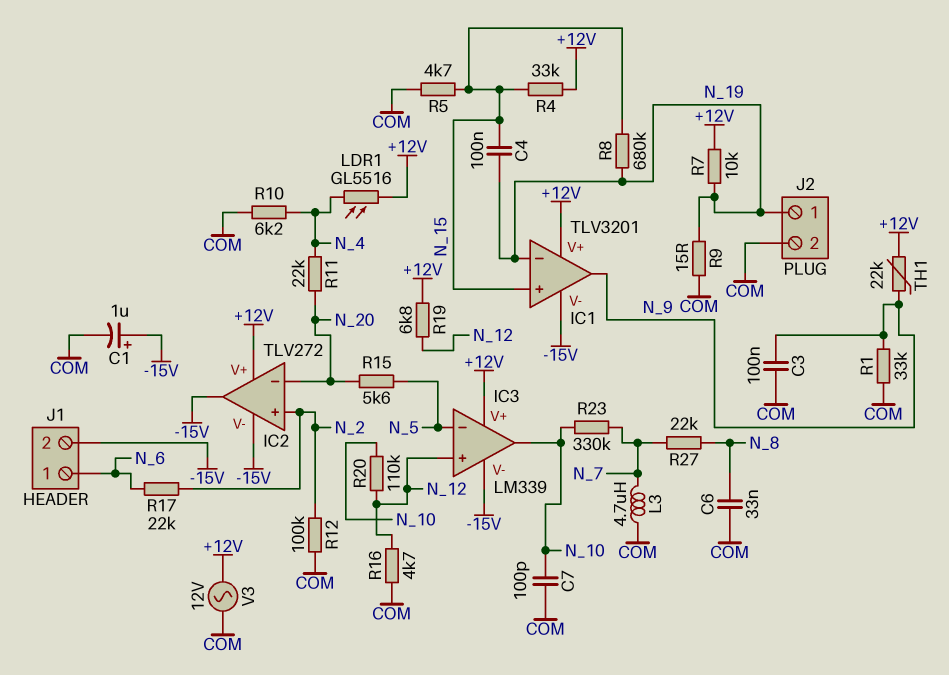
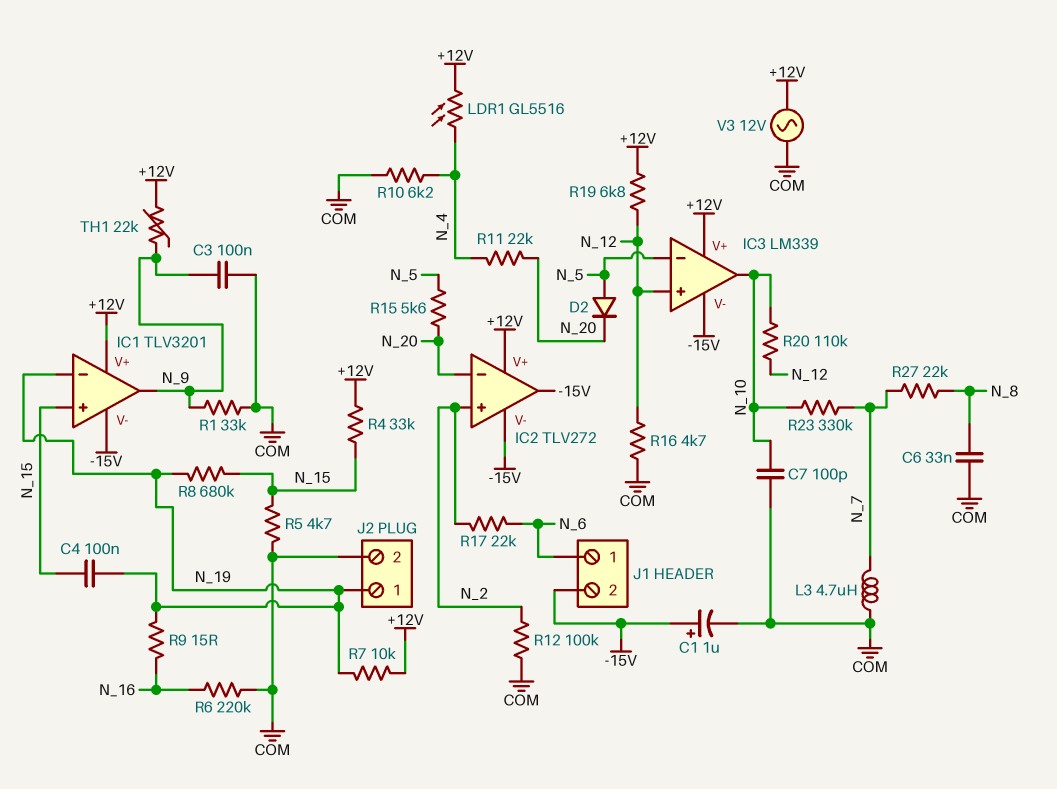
D2: none -> diode (A N_5, K N_20)
R6: none -> 220k (COM, N_16)
R9: 15 (COM, N_19) -> 15 (N_16, N_19)

